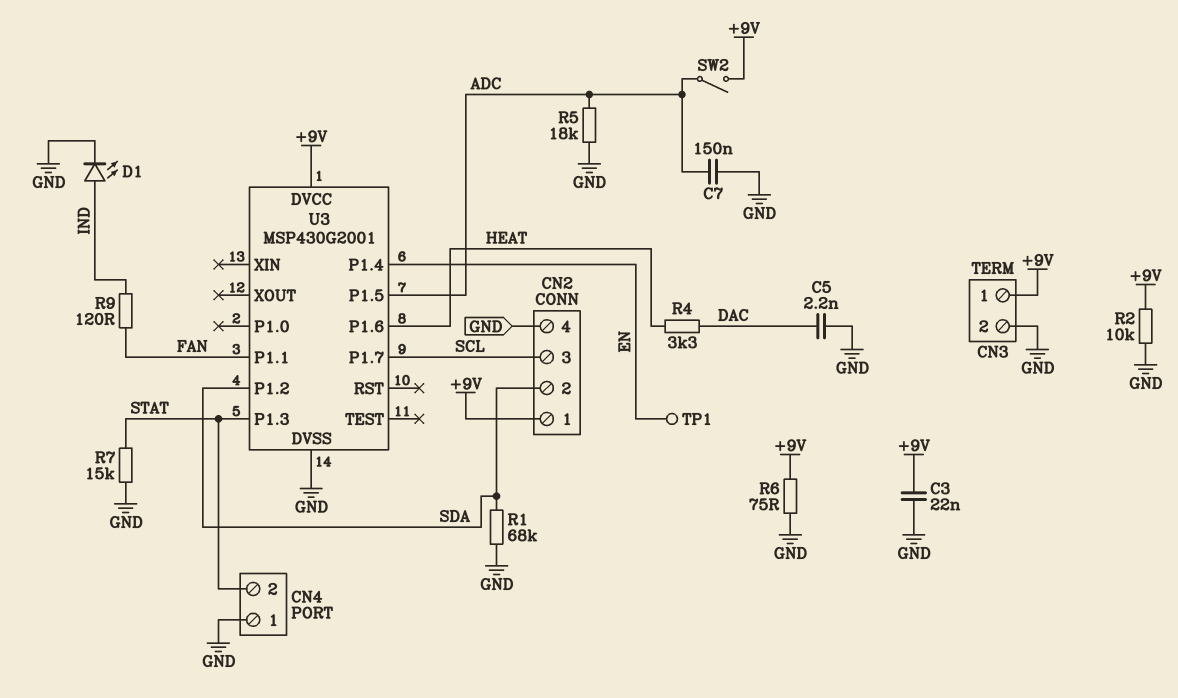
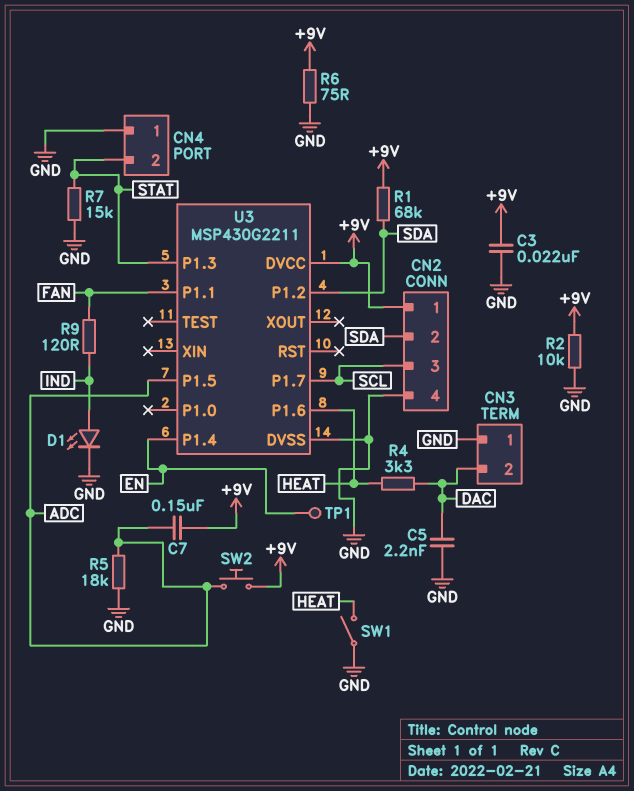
C7: 150nF (ADC, GND) -> 150nF (+9V, ADC)
CN3 pin 1: +9V -> GND
CN3 pin 2: GND -> DAC
R1: 68k (GND, SDA) -> 68k (+9V, SDA)
SW1: none -> switch (GND, HEAT)
SW2: switch (+9V, ADC) -> button (+9V, ADC)
U3: MSP430G2001 -> MSP430G2211

